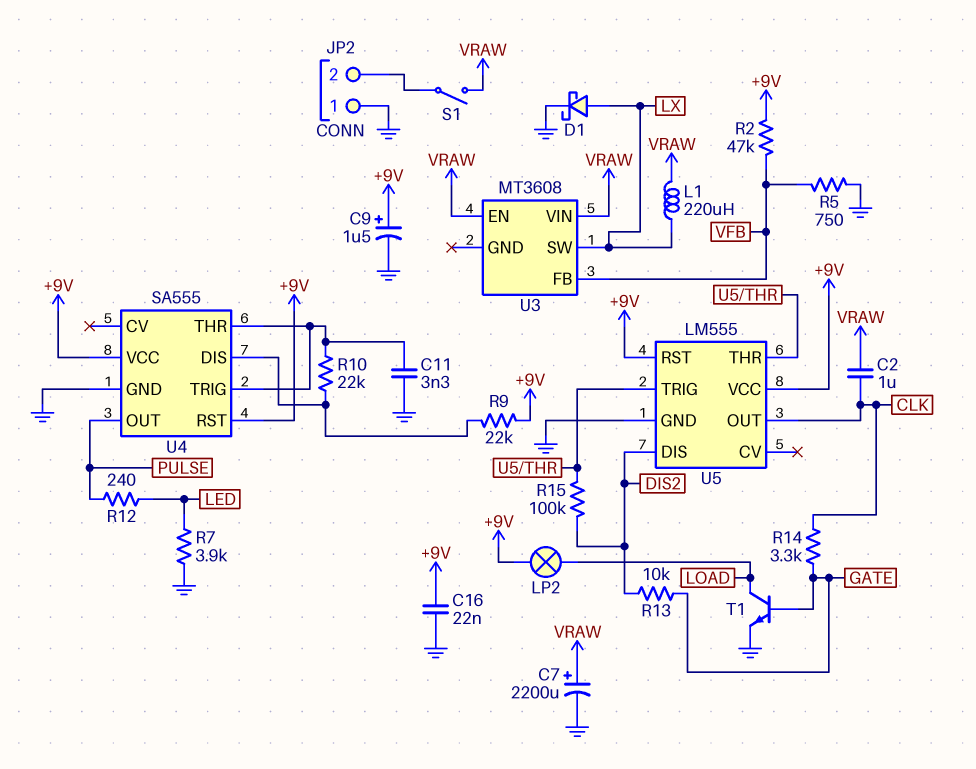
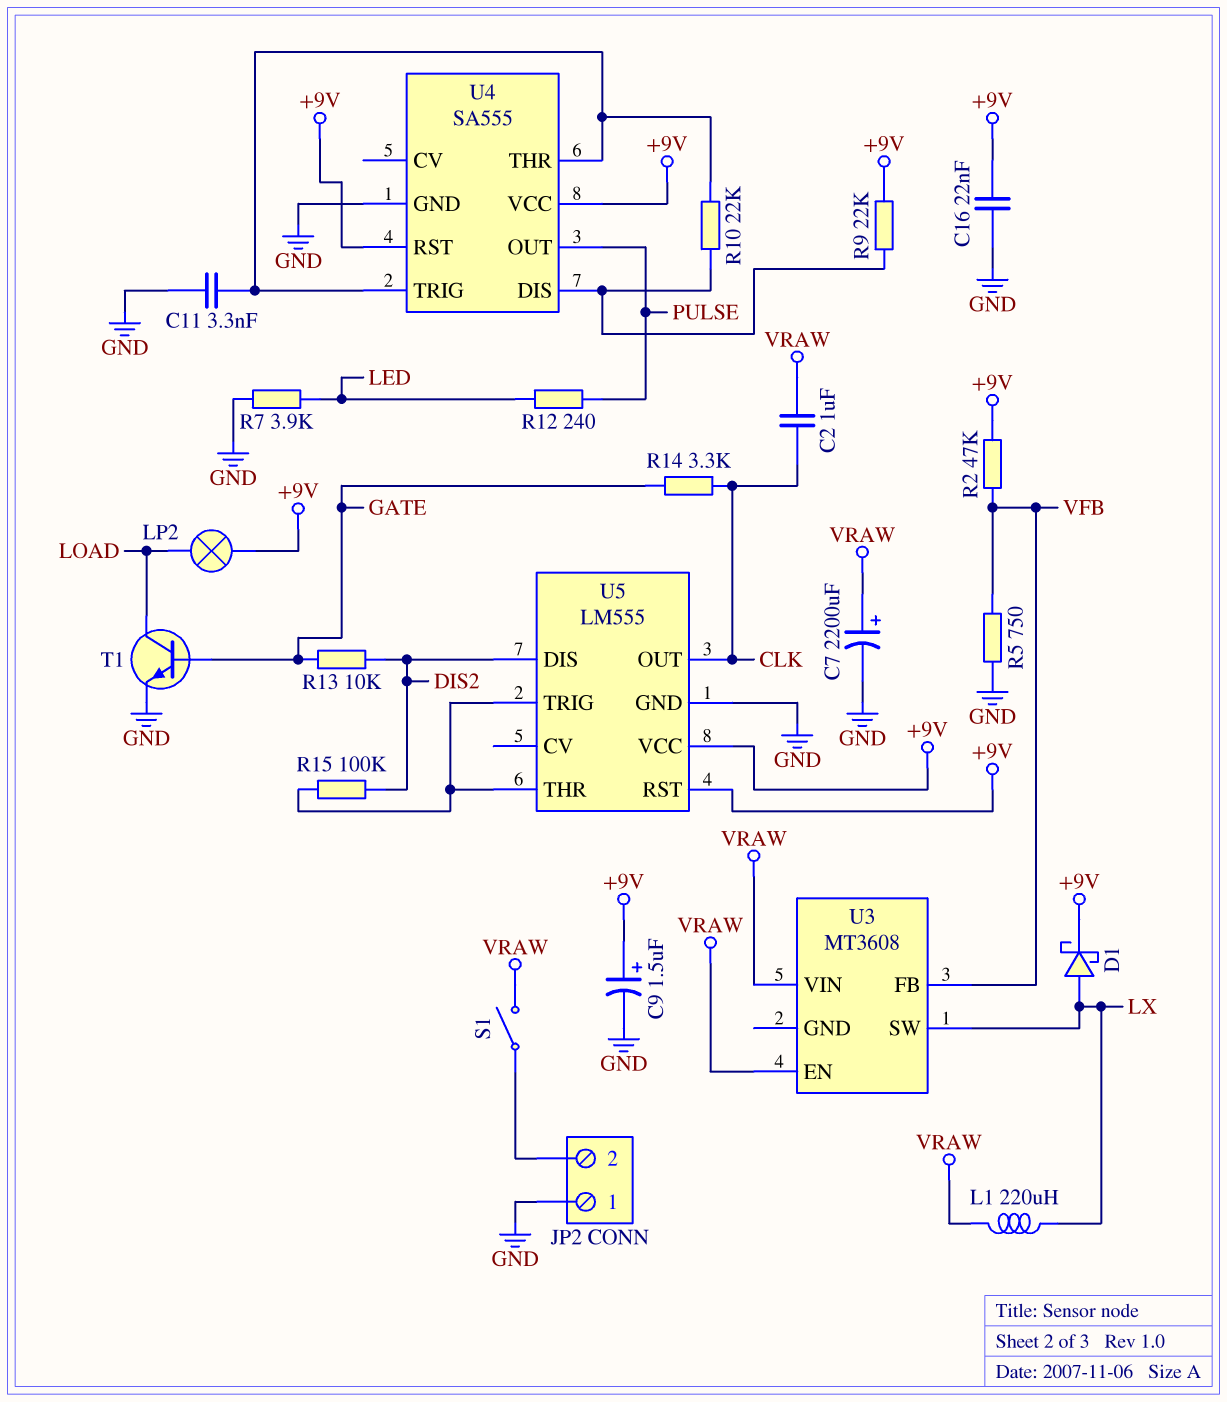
D1: schottky (A LX, K GND) -> schottky (A LX, K +9V)

